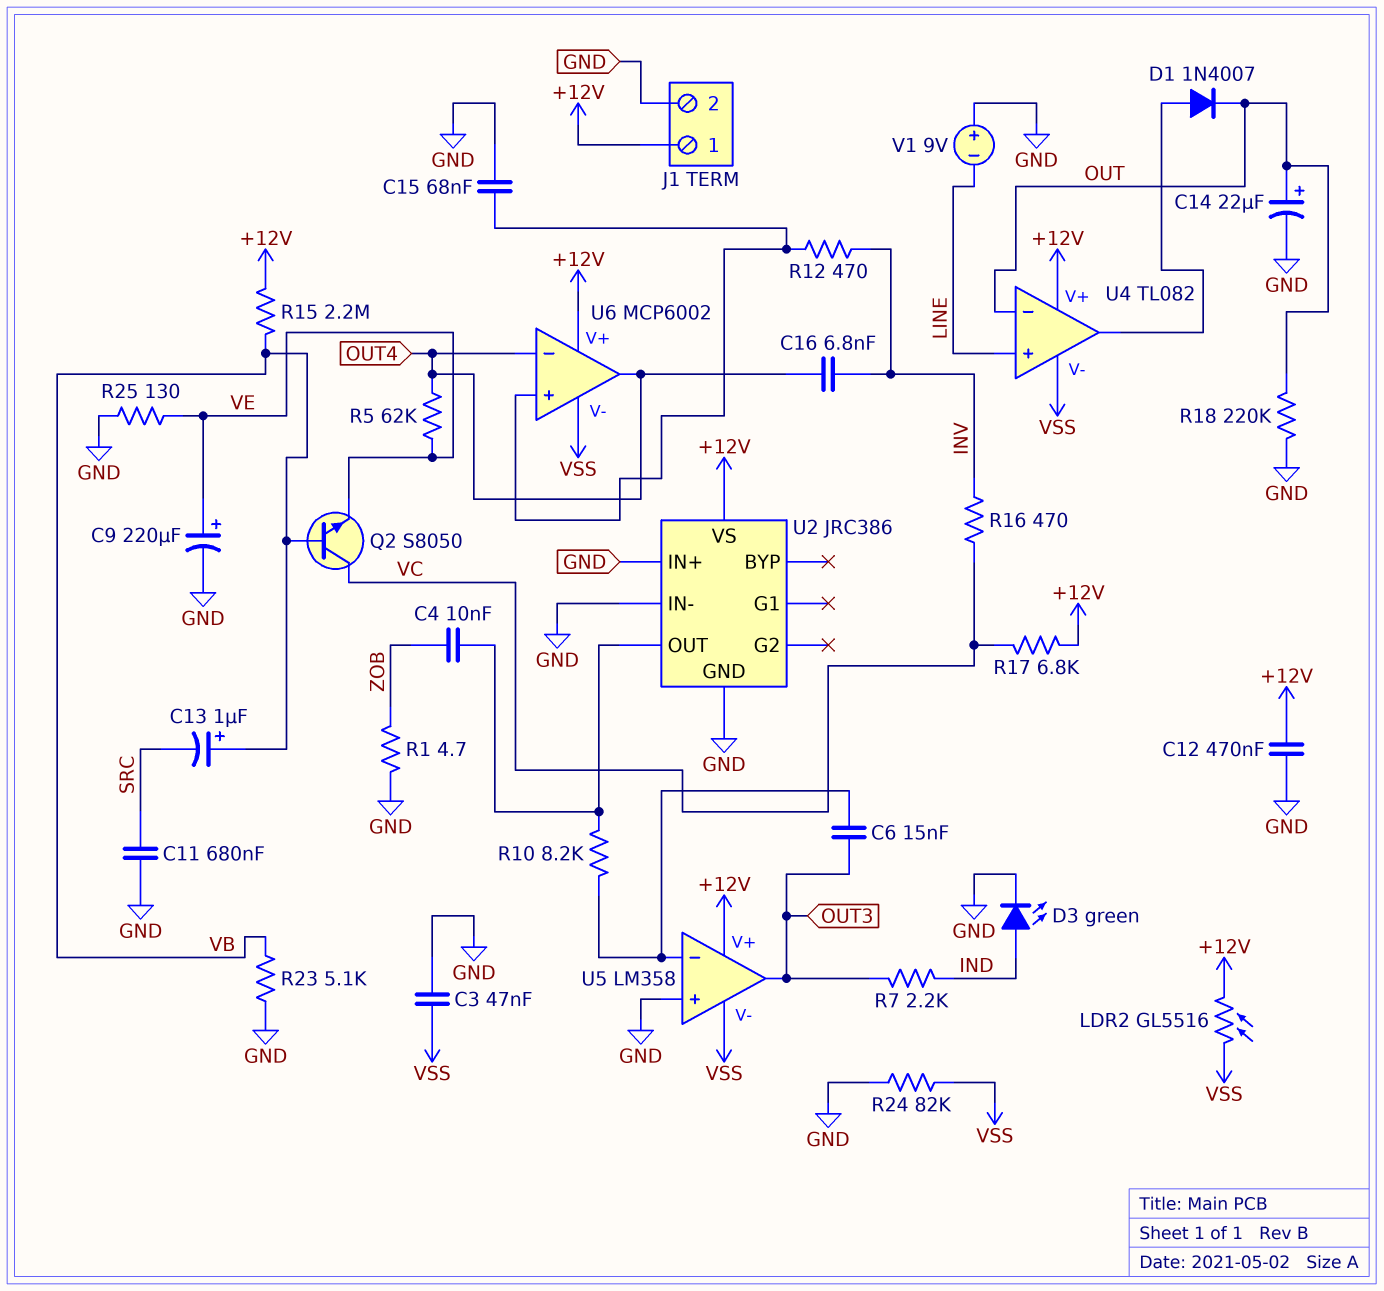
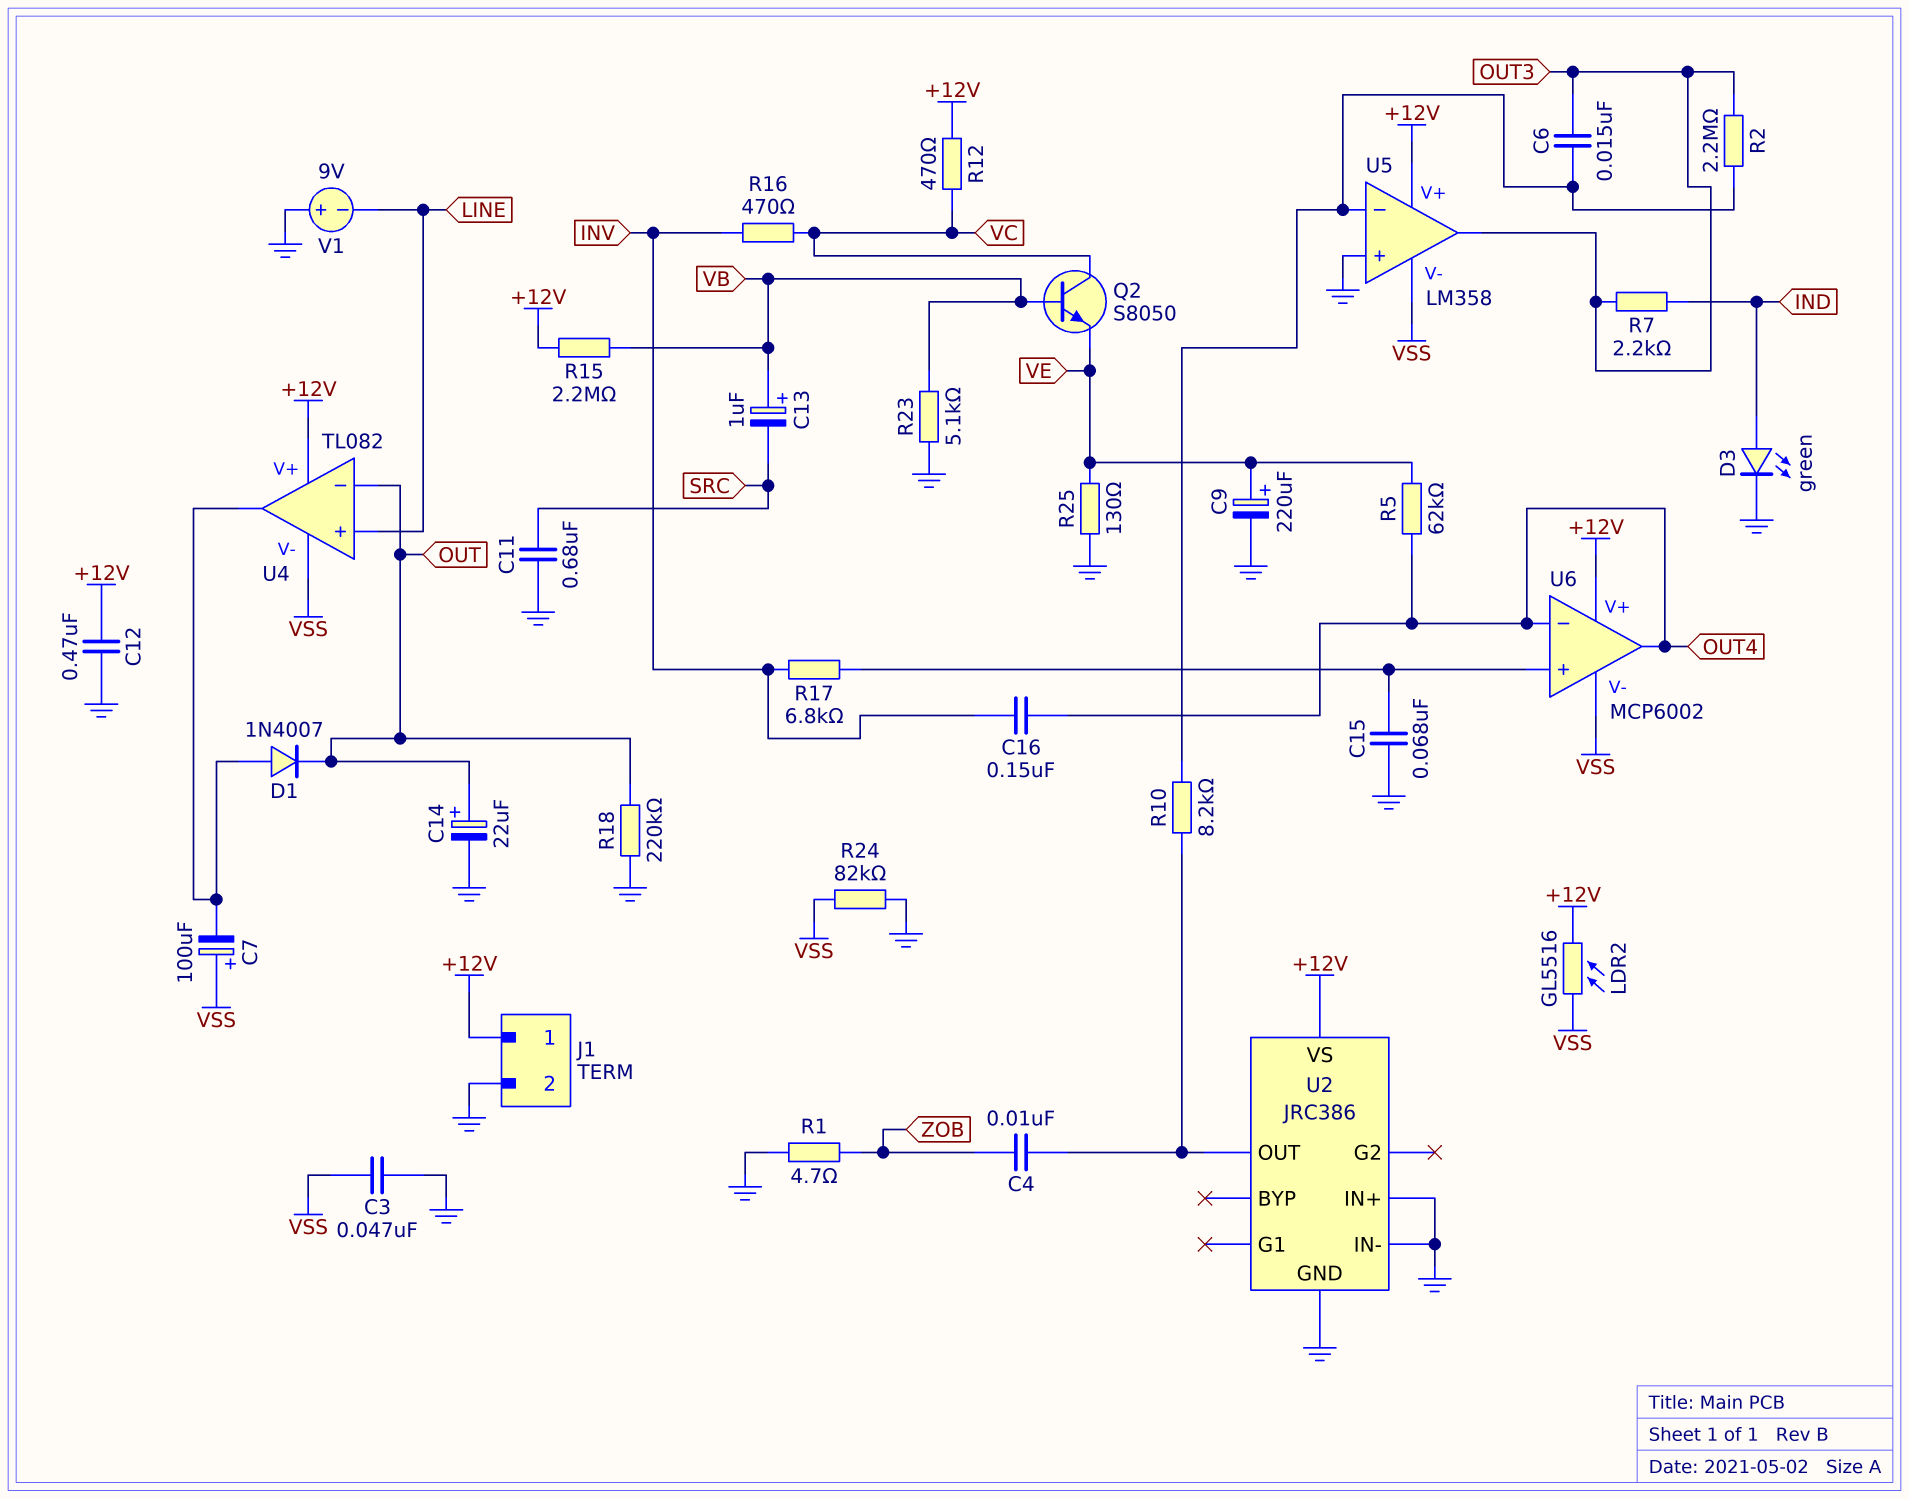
C7: none -> 100uF (plus VSS, minus U4/out)
C16: 6.8nF (INV, OUT4) -> 150nF (INV, OUT4)
R2: none -> 2.2M (OUT3, U5/in-)
R12: 470 (INV, U6/in+) -> 470 (+12V, VC)
R17: 6.8k (+12V, VC) -> 6.8k (INV, U6/in+)

